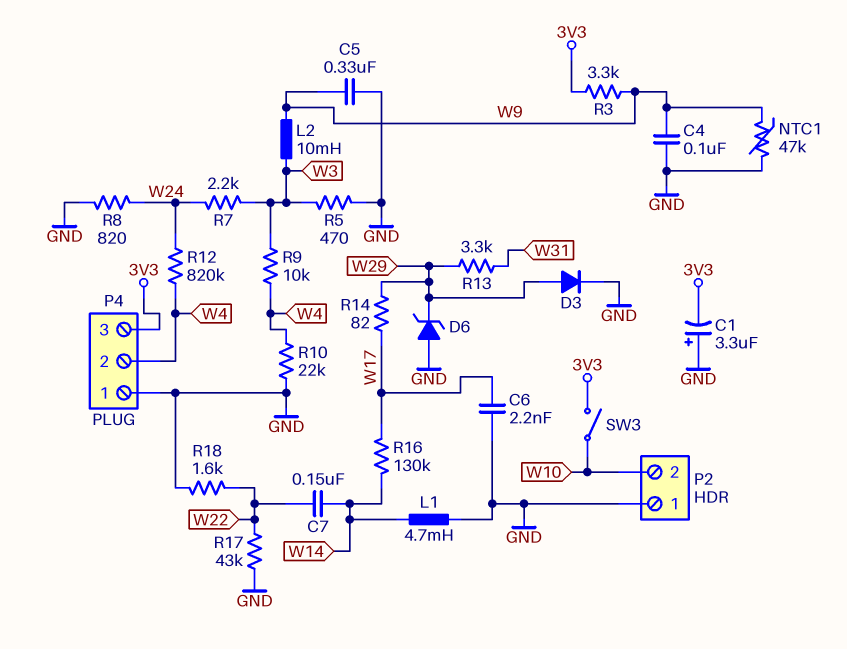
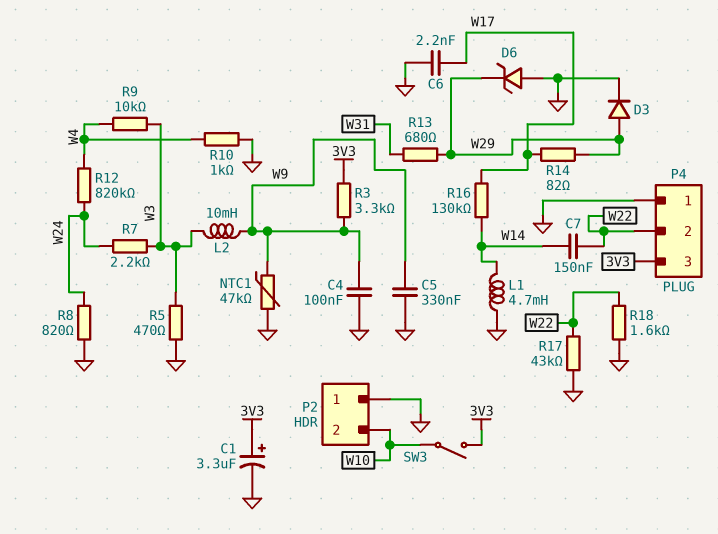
C1: 3.3uF (plus GND, minus 3V3) -> 3.3uF (plus 3V3, minus GND)
P4 pin 2: W4 -> W22
R10: 22k (GND, W4) -> 1k (GND, W4)
R13: 3.3k (W29, W31) -> 680 (W29, W31)

